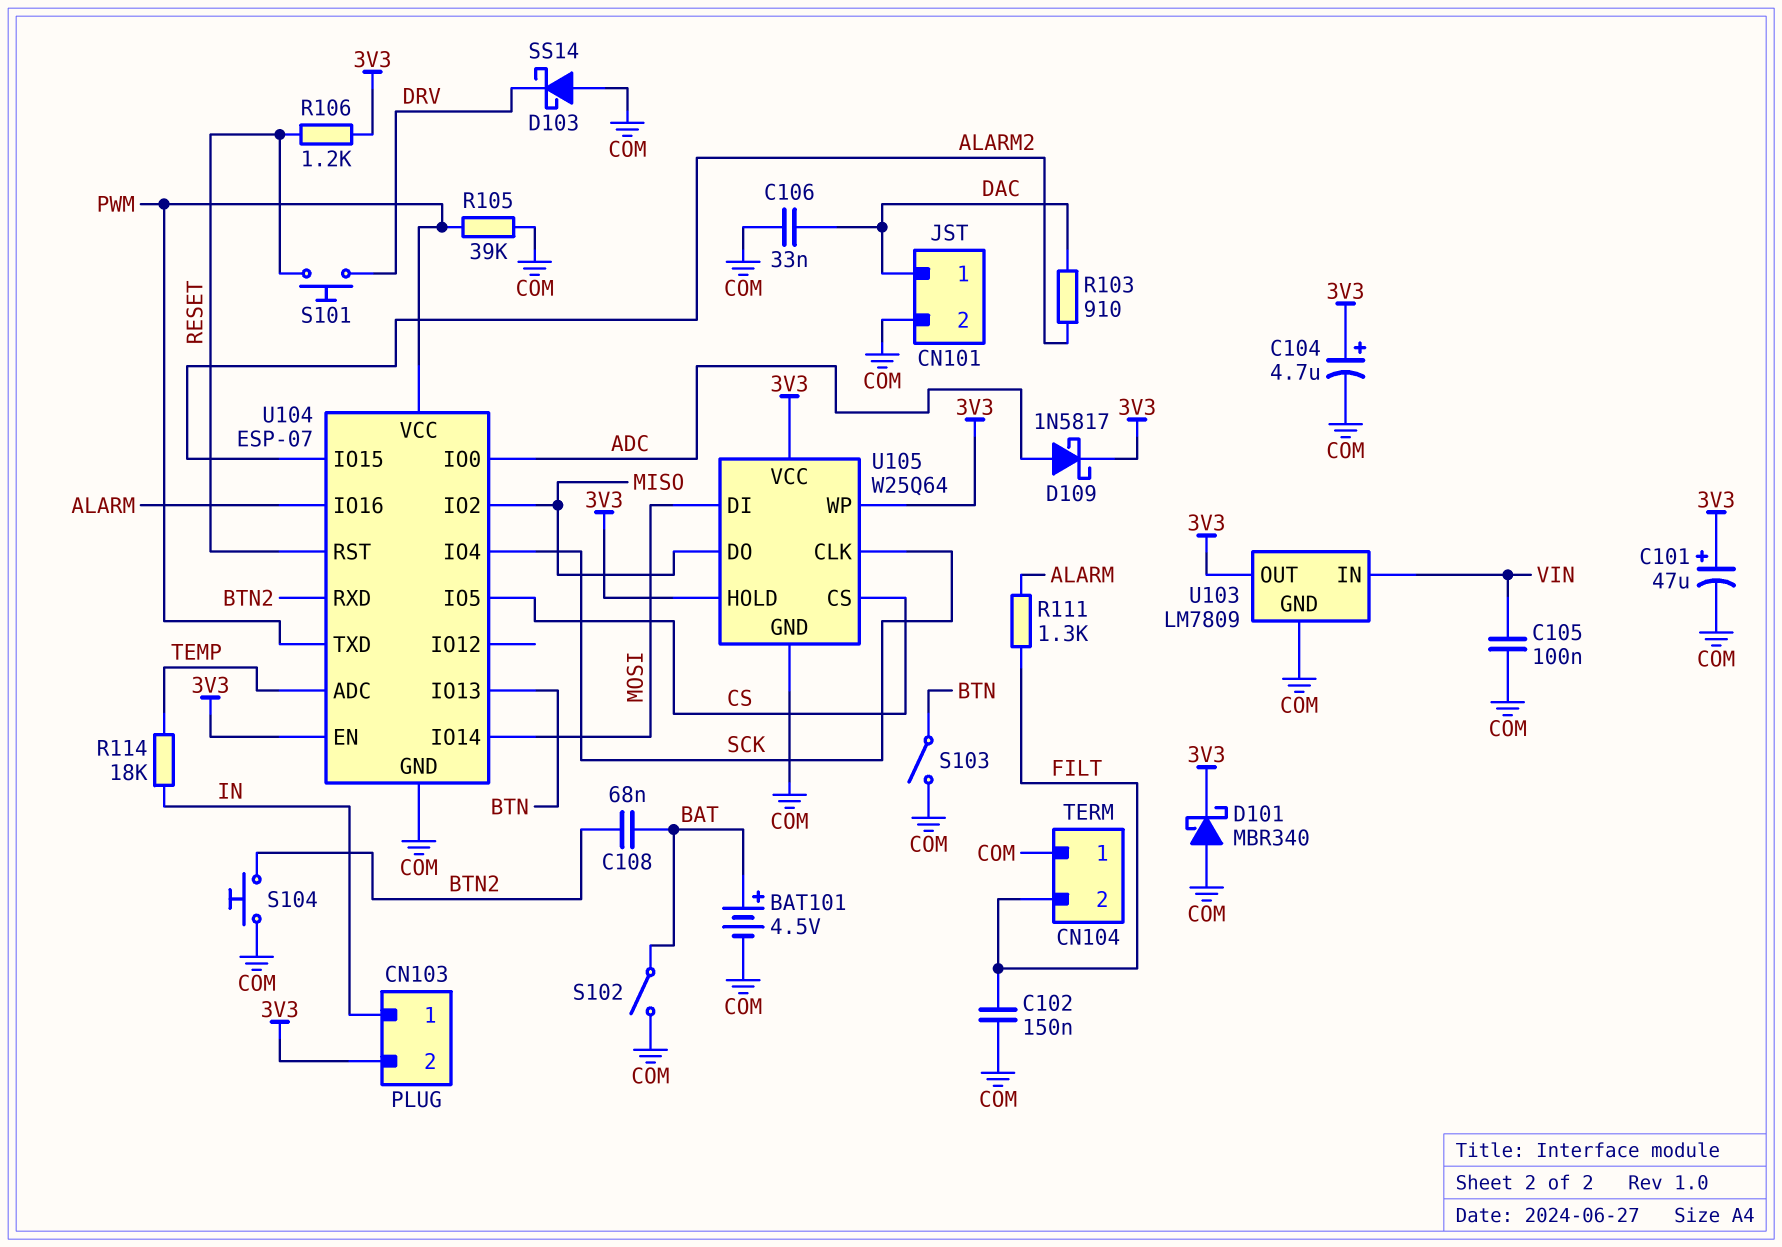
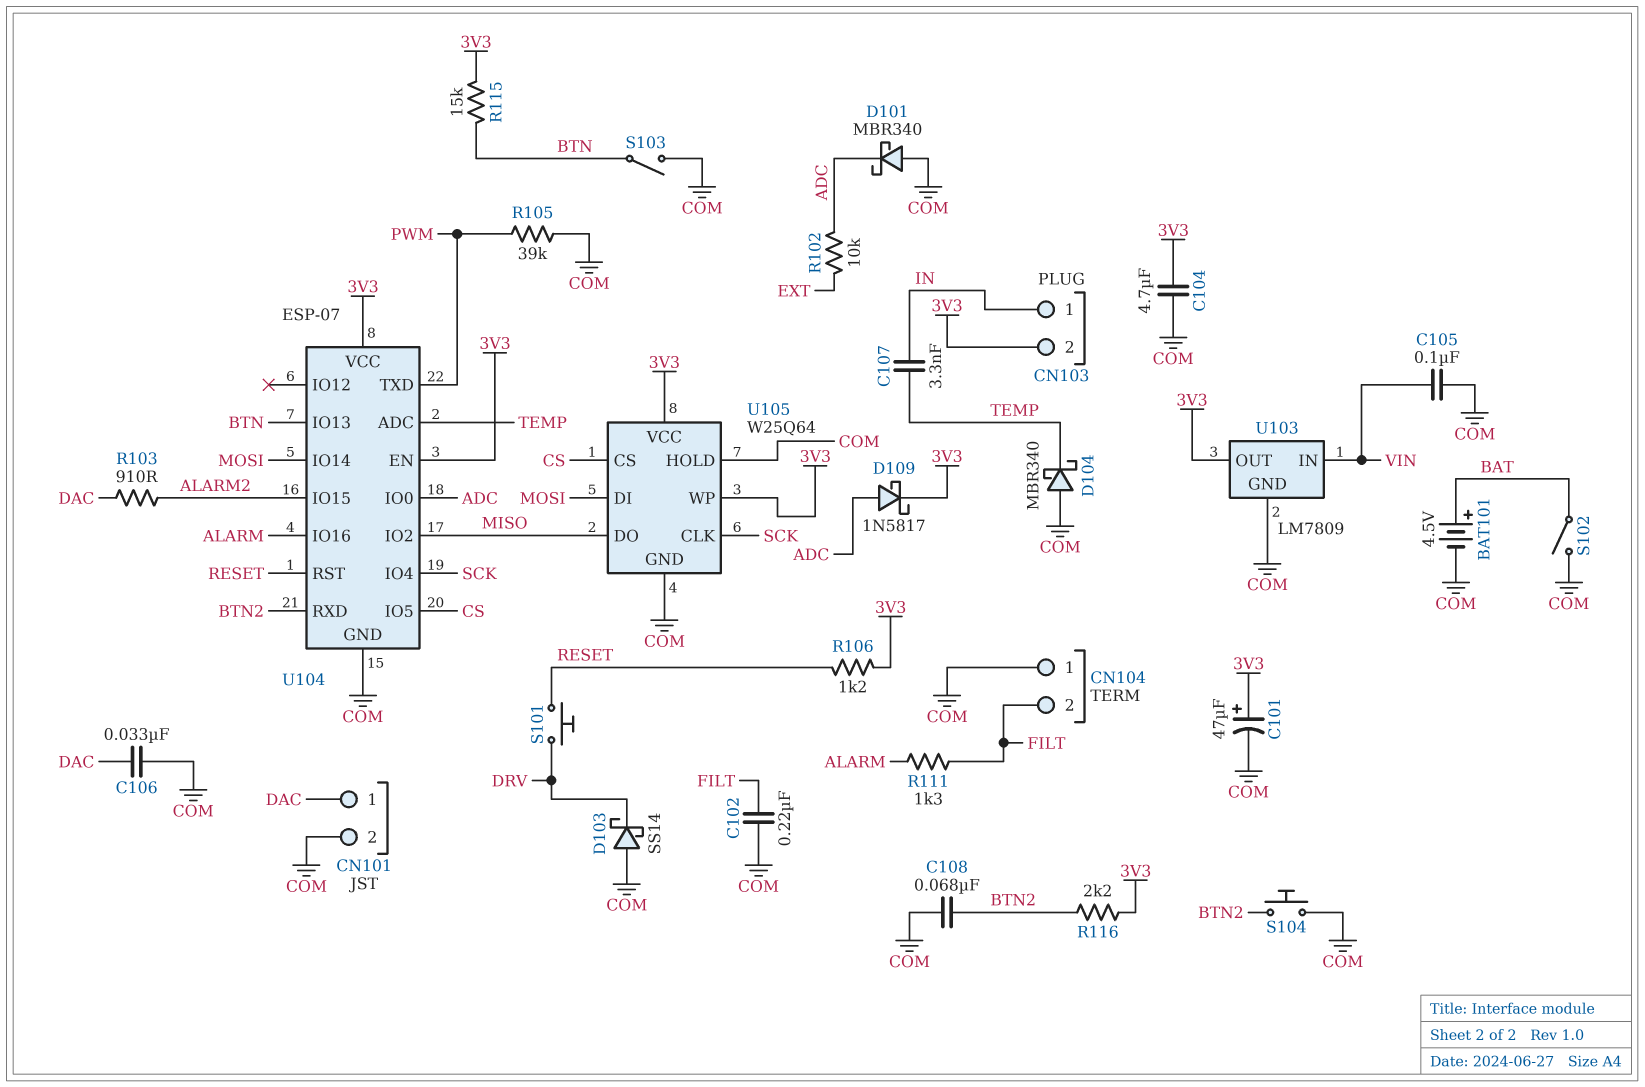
C102: 150nF (COM, FILT) -> 220nF (COM, FILT)
C104: 4.7uF (plus 3V3, minus COM) -> 4.7uF (3V3, COM)
C107: none -> 3.3nF (IN, TEMP)
C108: 68nF (BAT, BTN2) -> 68nF (BTN2, COM)
D101: schottky MBR340 (A COM, K 3V3) -> schottky MBR340 (A COM, K ADC)
D104: none -> schottky MBR340 (A COM, K TEMP)
R102: none -> 10k (ADC, EXT)
R114: 18k (IN, TEMP) -> none
R115: none -> 15k (3V3, BTN)
R116: none -> 2.2k (3V3, BTN2)
U104 pin VCC: PWM -> 3V3
U105 pin HOLD: 3V3 -> COM

